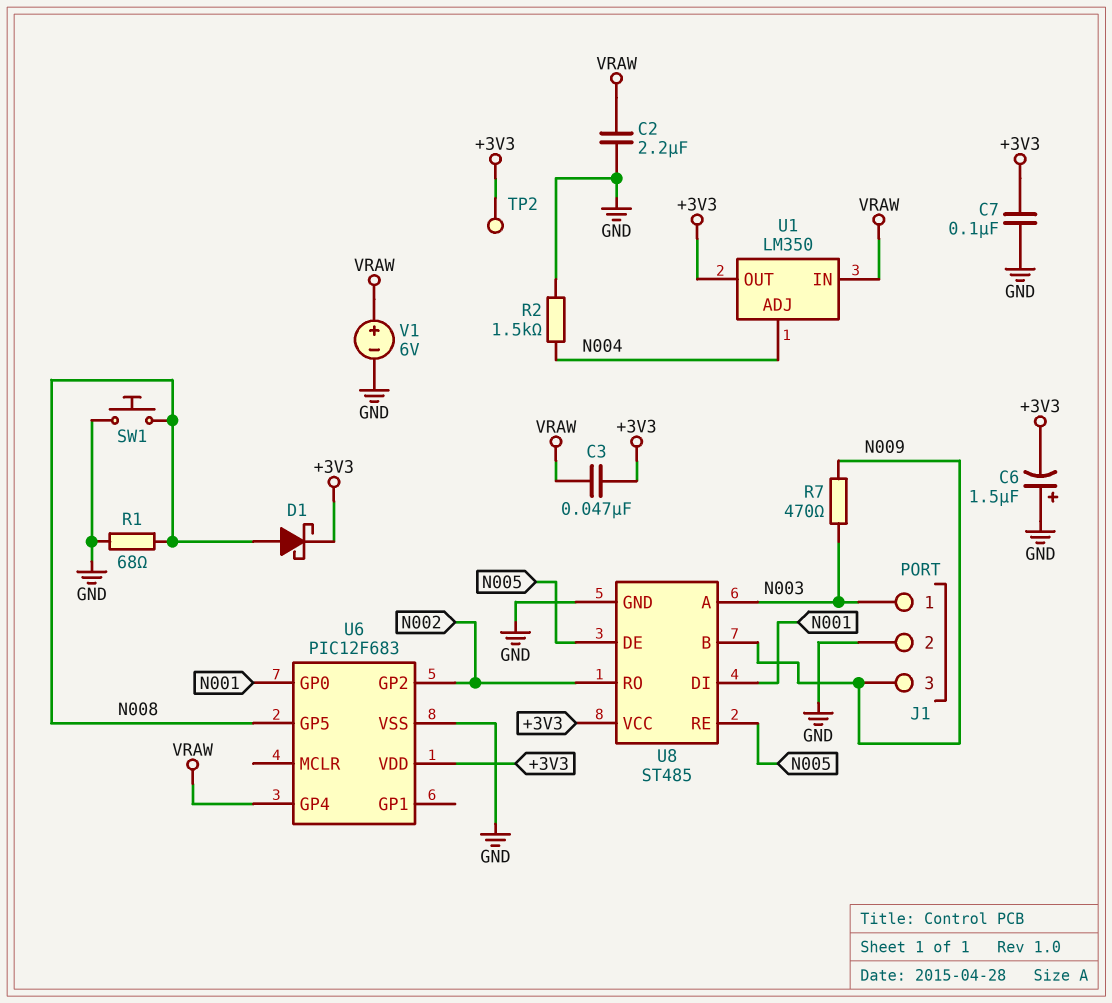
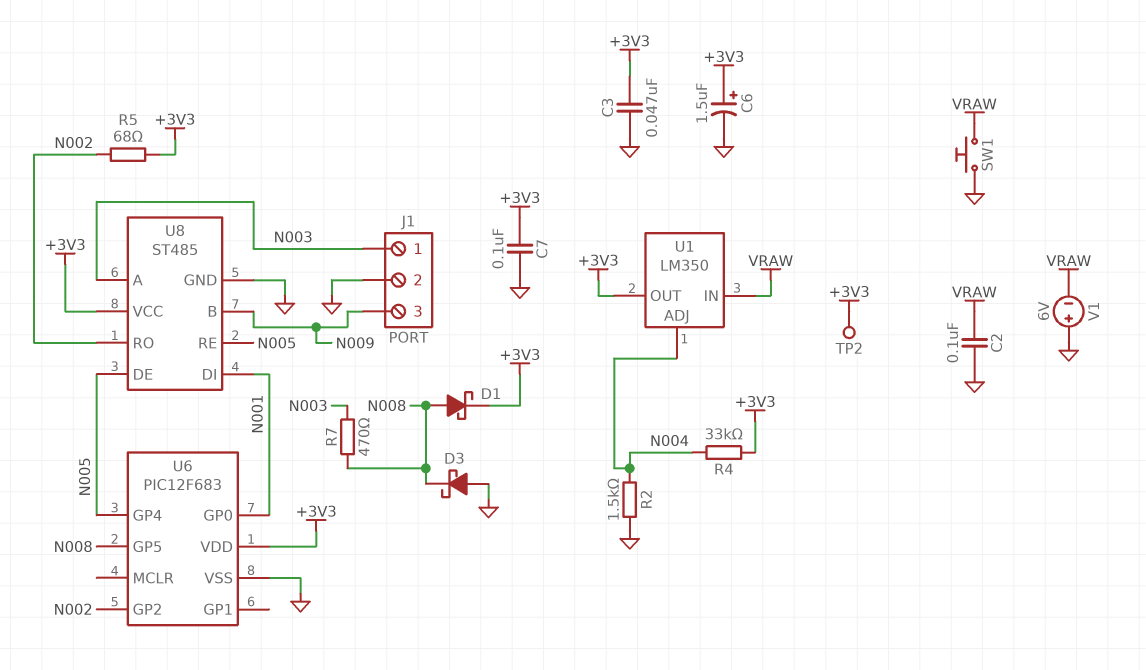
C2: 2.2uF (GND, VRAW) -> 100nF (GND, VRAW)
C3: 47nF (+3V3, VRAW) -> 47nF (+3V3, GND)
C6: 1.5uF (plus GND, minus +3V3) -> 1.5uF (plus +3V3, minus GND)
D3: none -> schottky (A GND, K N008)
R1: 68 (GND, N008) -> none
R4: none -> 33k (+3V3, N004)
R5: none -> 68 (+3V3, N002)
R7: 470 (N003, N009) -> 470 (N003, N008)
SW1: button (GND, N008) -> button (GND, VRAW)
U6 pin GP4: VRAW -> N005
V1: 6V (plus VRAW, minus GND) -> 6V (plus GND, minus VRAW)

